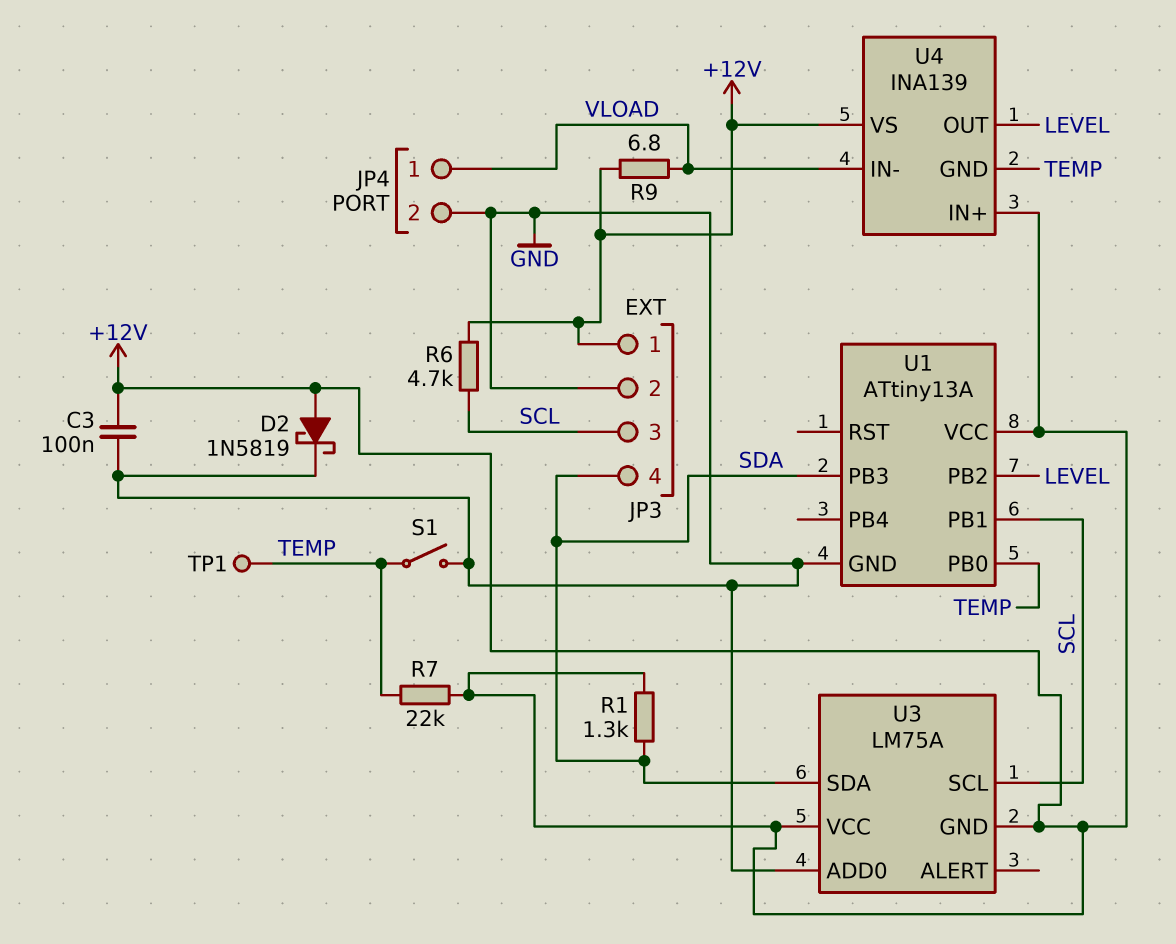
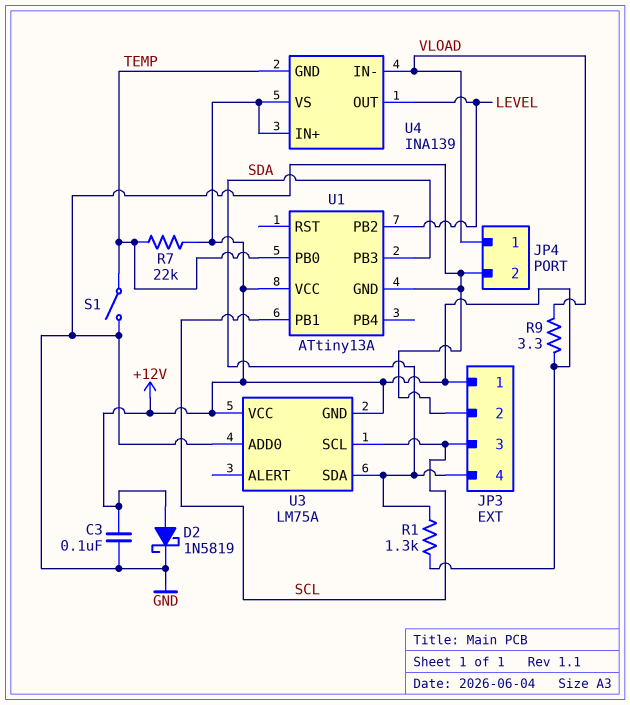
R6: 4.7k (+12V, SCL) -> none
R9: 6.8 (+12V, VLOAD) -> 3.3 (+12V, VLOAD)
TP1: test point (TEMP) -> none

